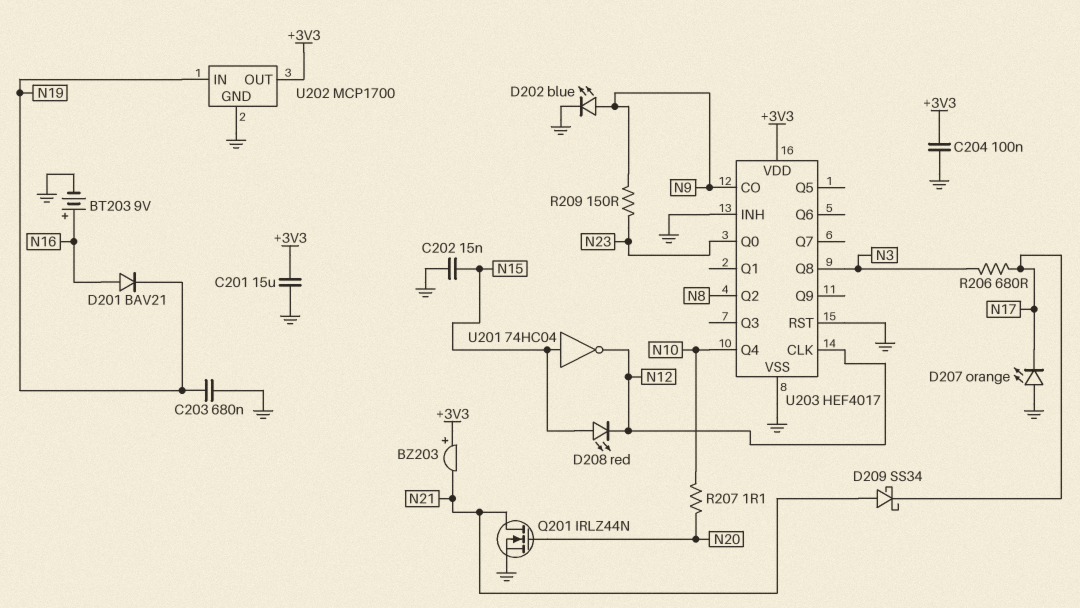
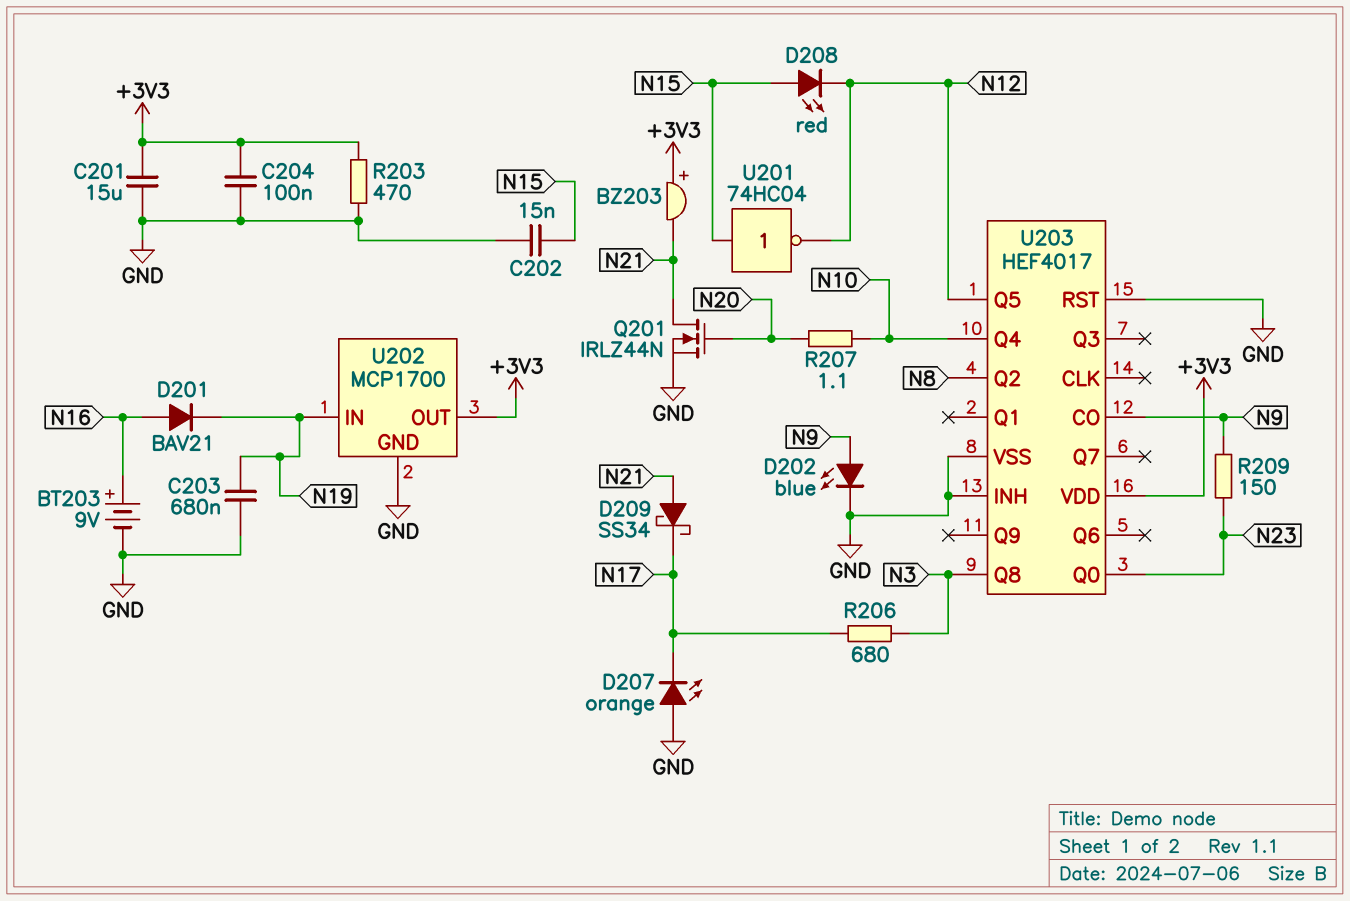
R203: none -> 470 (+3V3, GND)
U203 pin CLK: N12 -> none
U203 pin Q5: none -> N12

